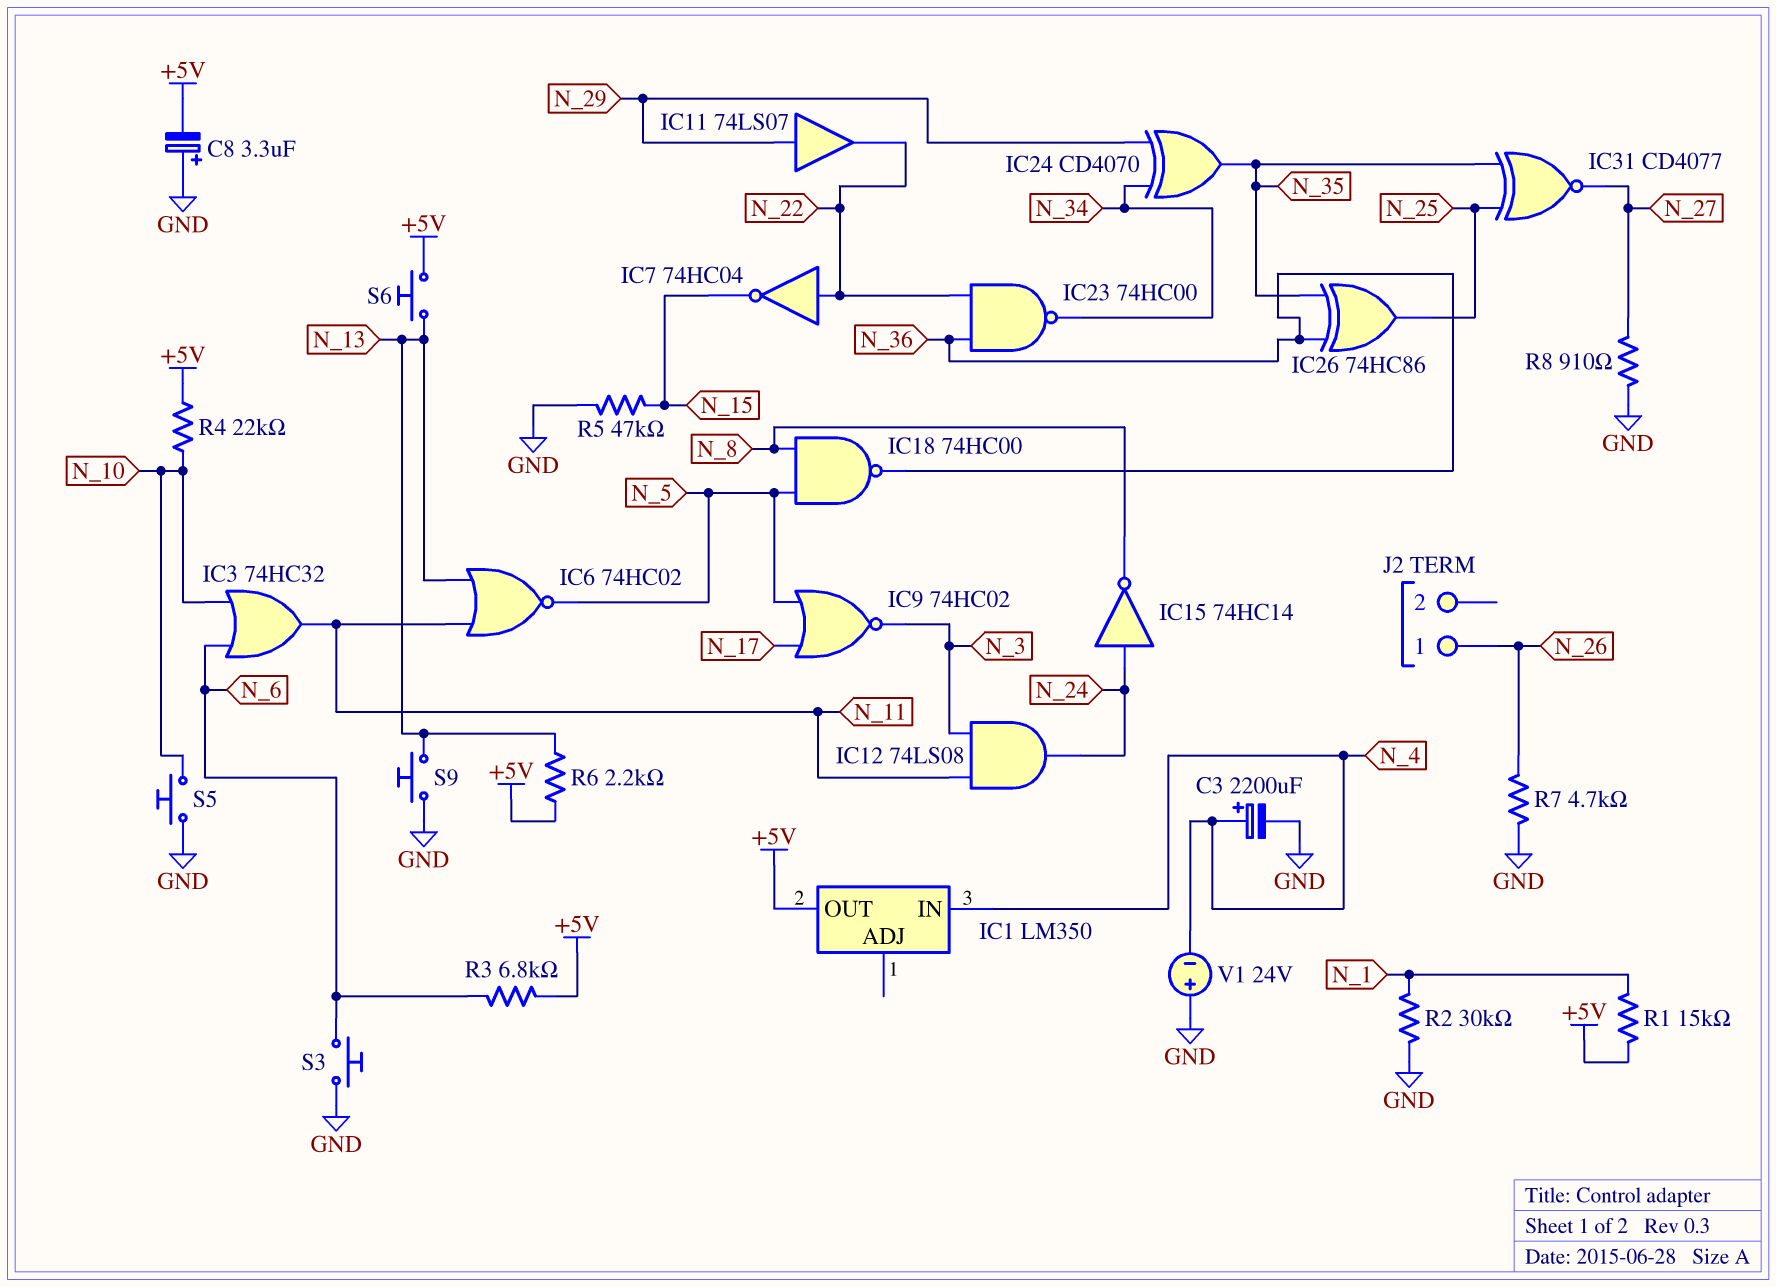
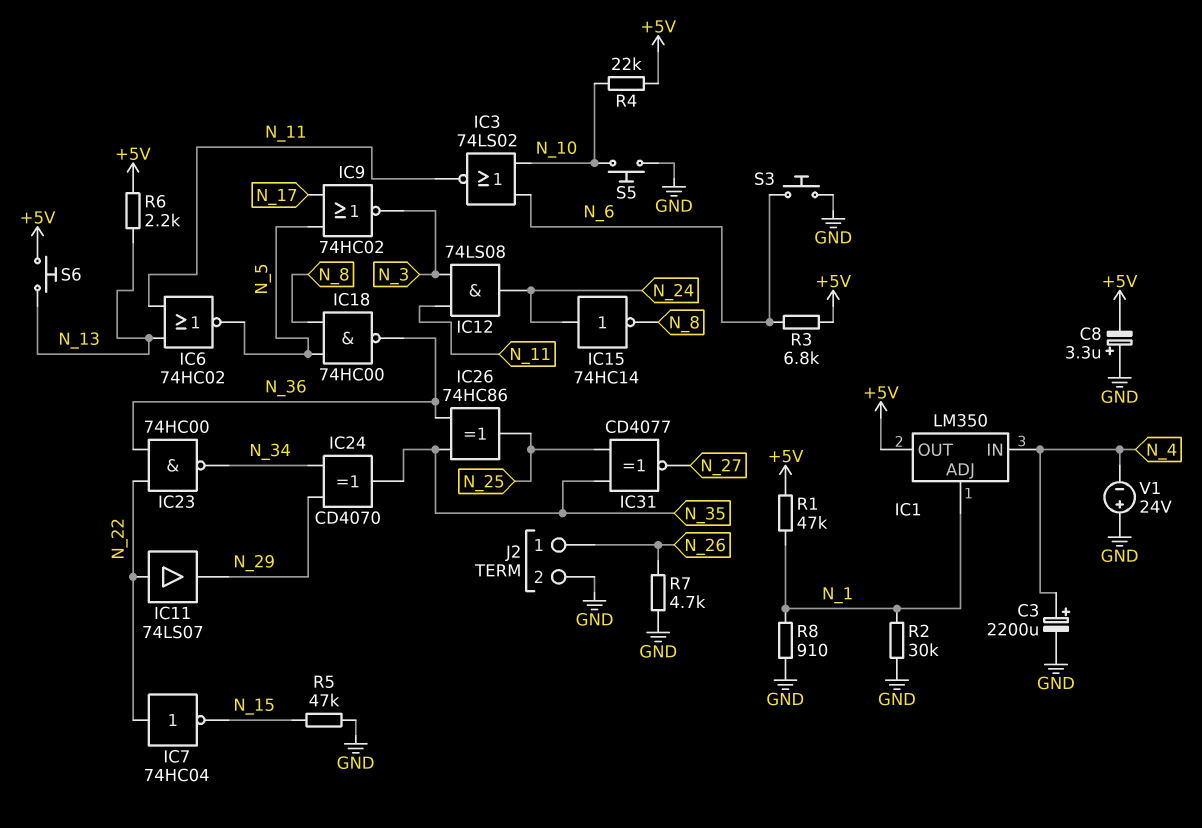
IC1 pin ADJ: none -> N_1
IC3: OR 74HC32 (in N_6, in N_10, out N_11) -> NOR 74LS02 (in N_6, in N_10, out N_11)
IC11: buffer 74LS07 (in N_29, out N_22) -> buffer 74LS07 (in N_22, out N_29)
J2 pin 2: none -> GND
R1: 15k (+5V, N_1) -> 47k (+5V, N_1)
R8: 910 (GND, N_27) -> 910 (GND, N_1)
S9: button (GND, N_13) -> none

